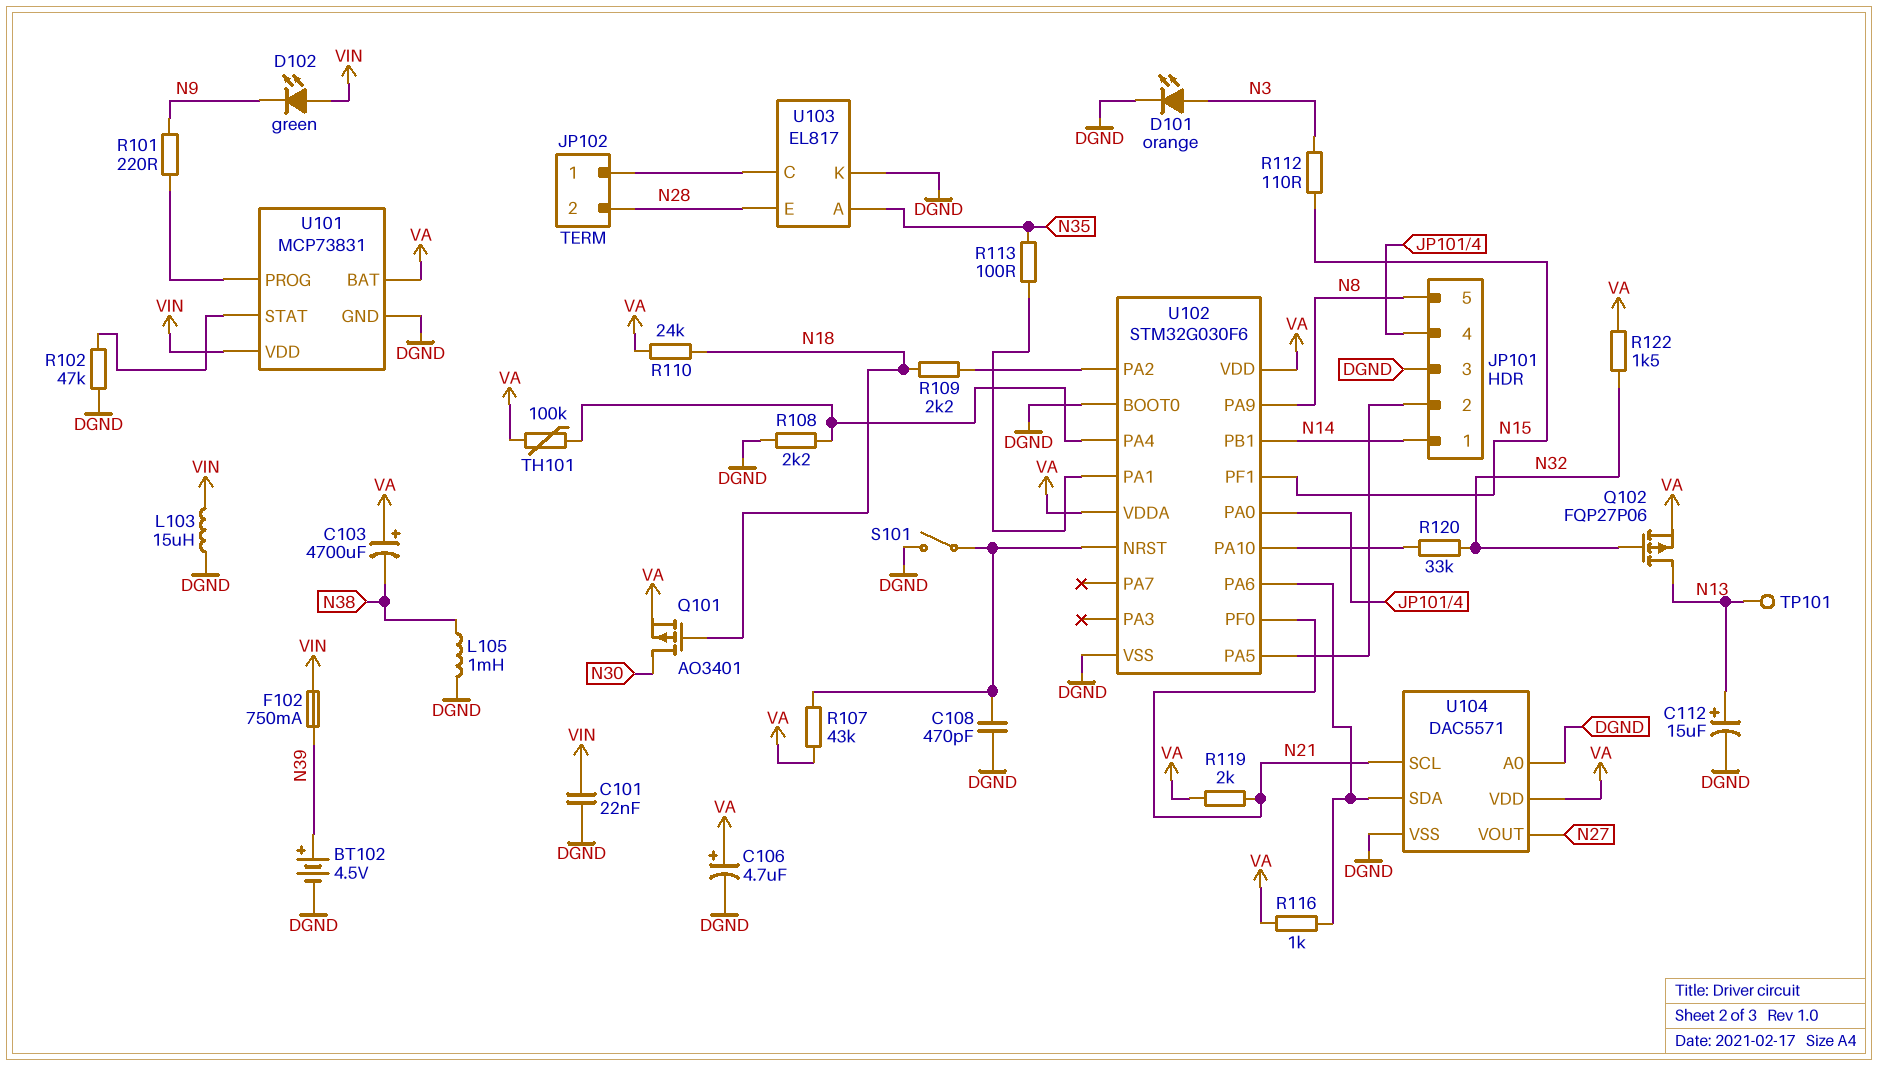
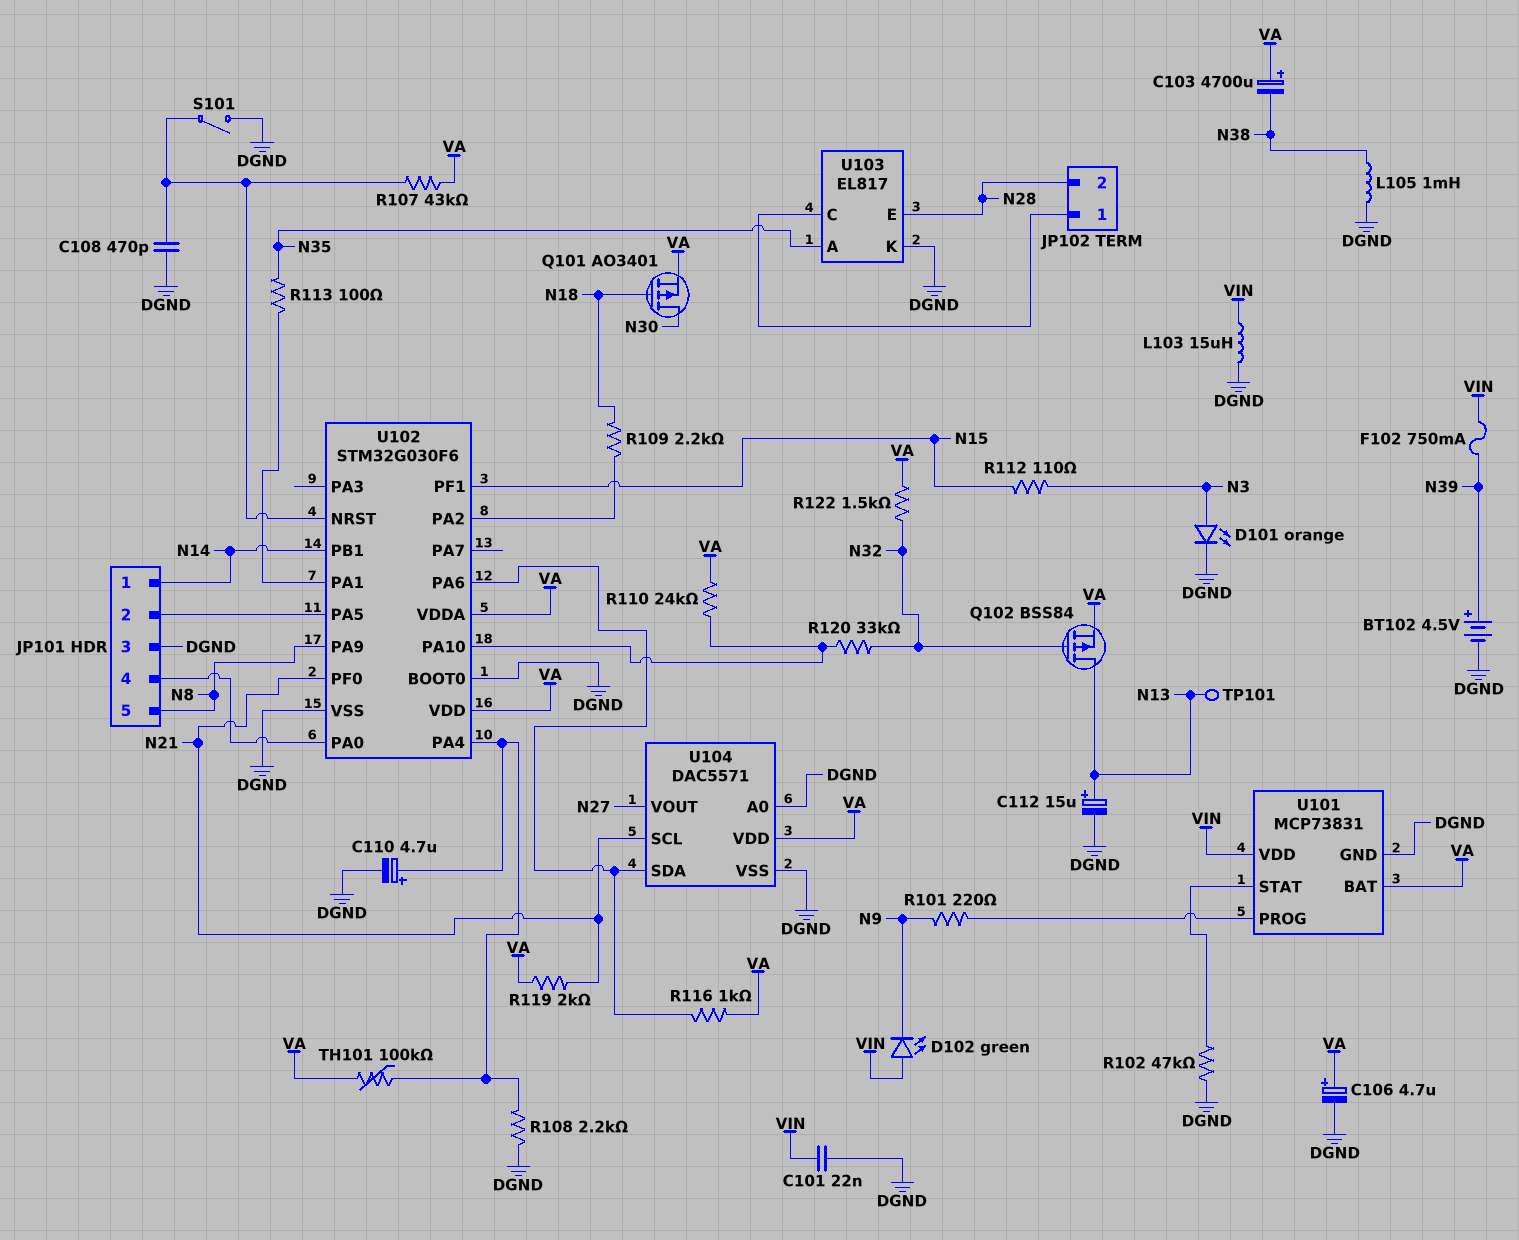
C110: none -> 4.7uF (plus U102/PA4, minus DGND)
Q102: PMOS FQP27P06 (G N32, D N13, S VA) -> PMOS BSS84 (G N32, D N13, S VA)
R110: 24k (N18, VA) -> 24k (U102/PA10, VA)

